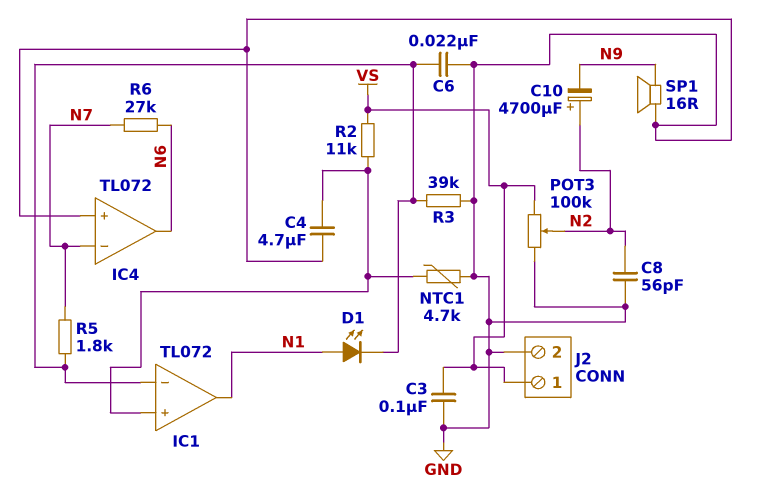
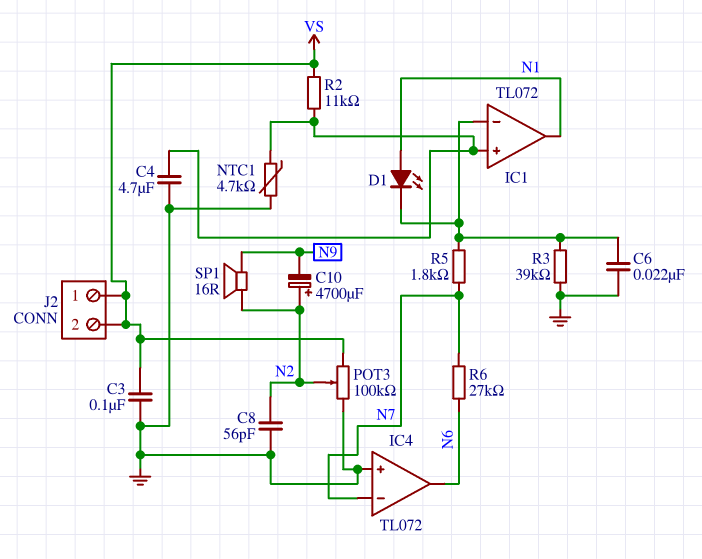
J2 pin 2: GND -> VS
SP1: speaker 16R (GND, N9) -> speaker 16R (N2, N9)

